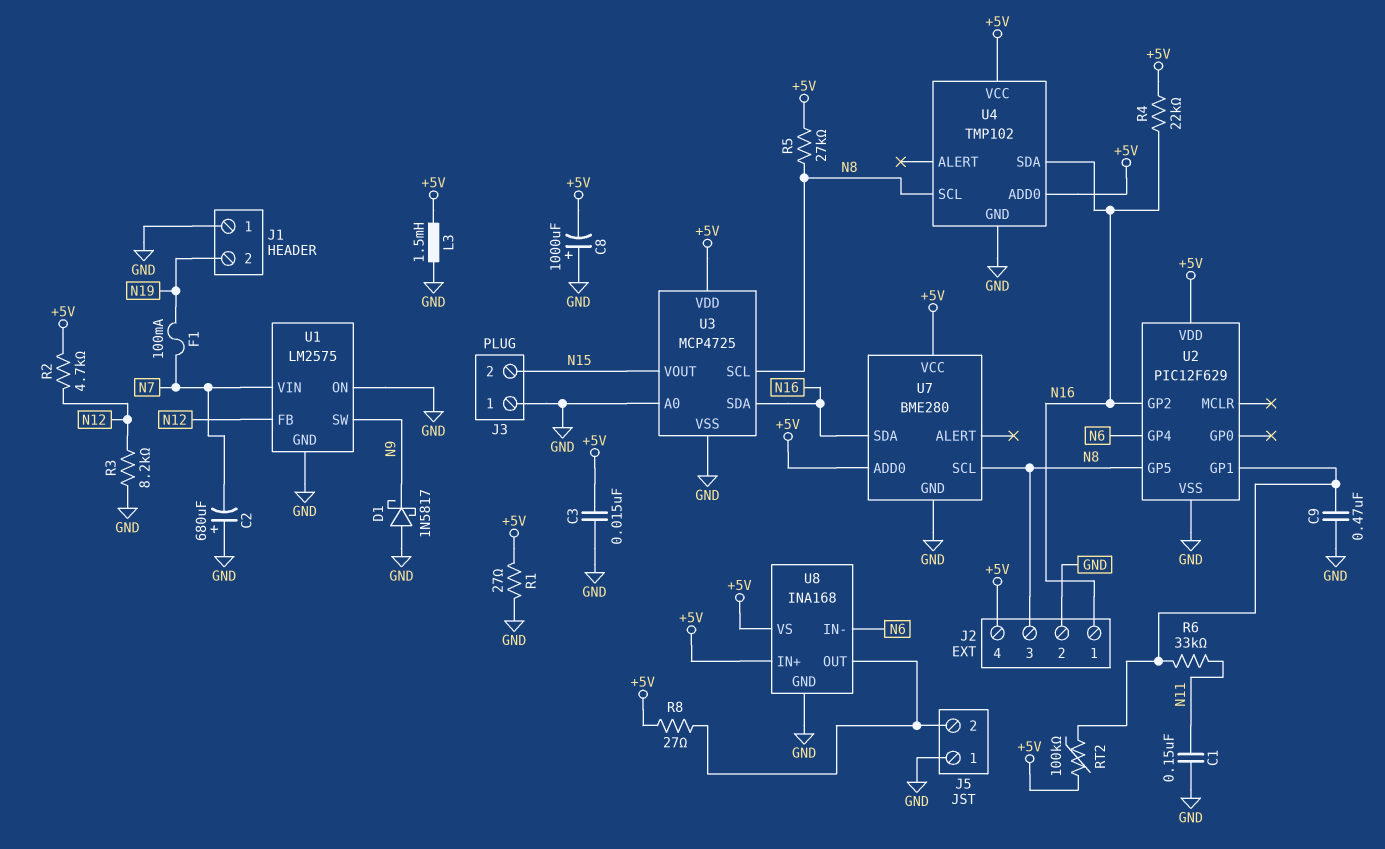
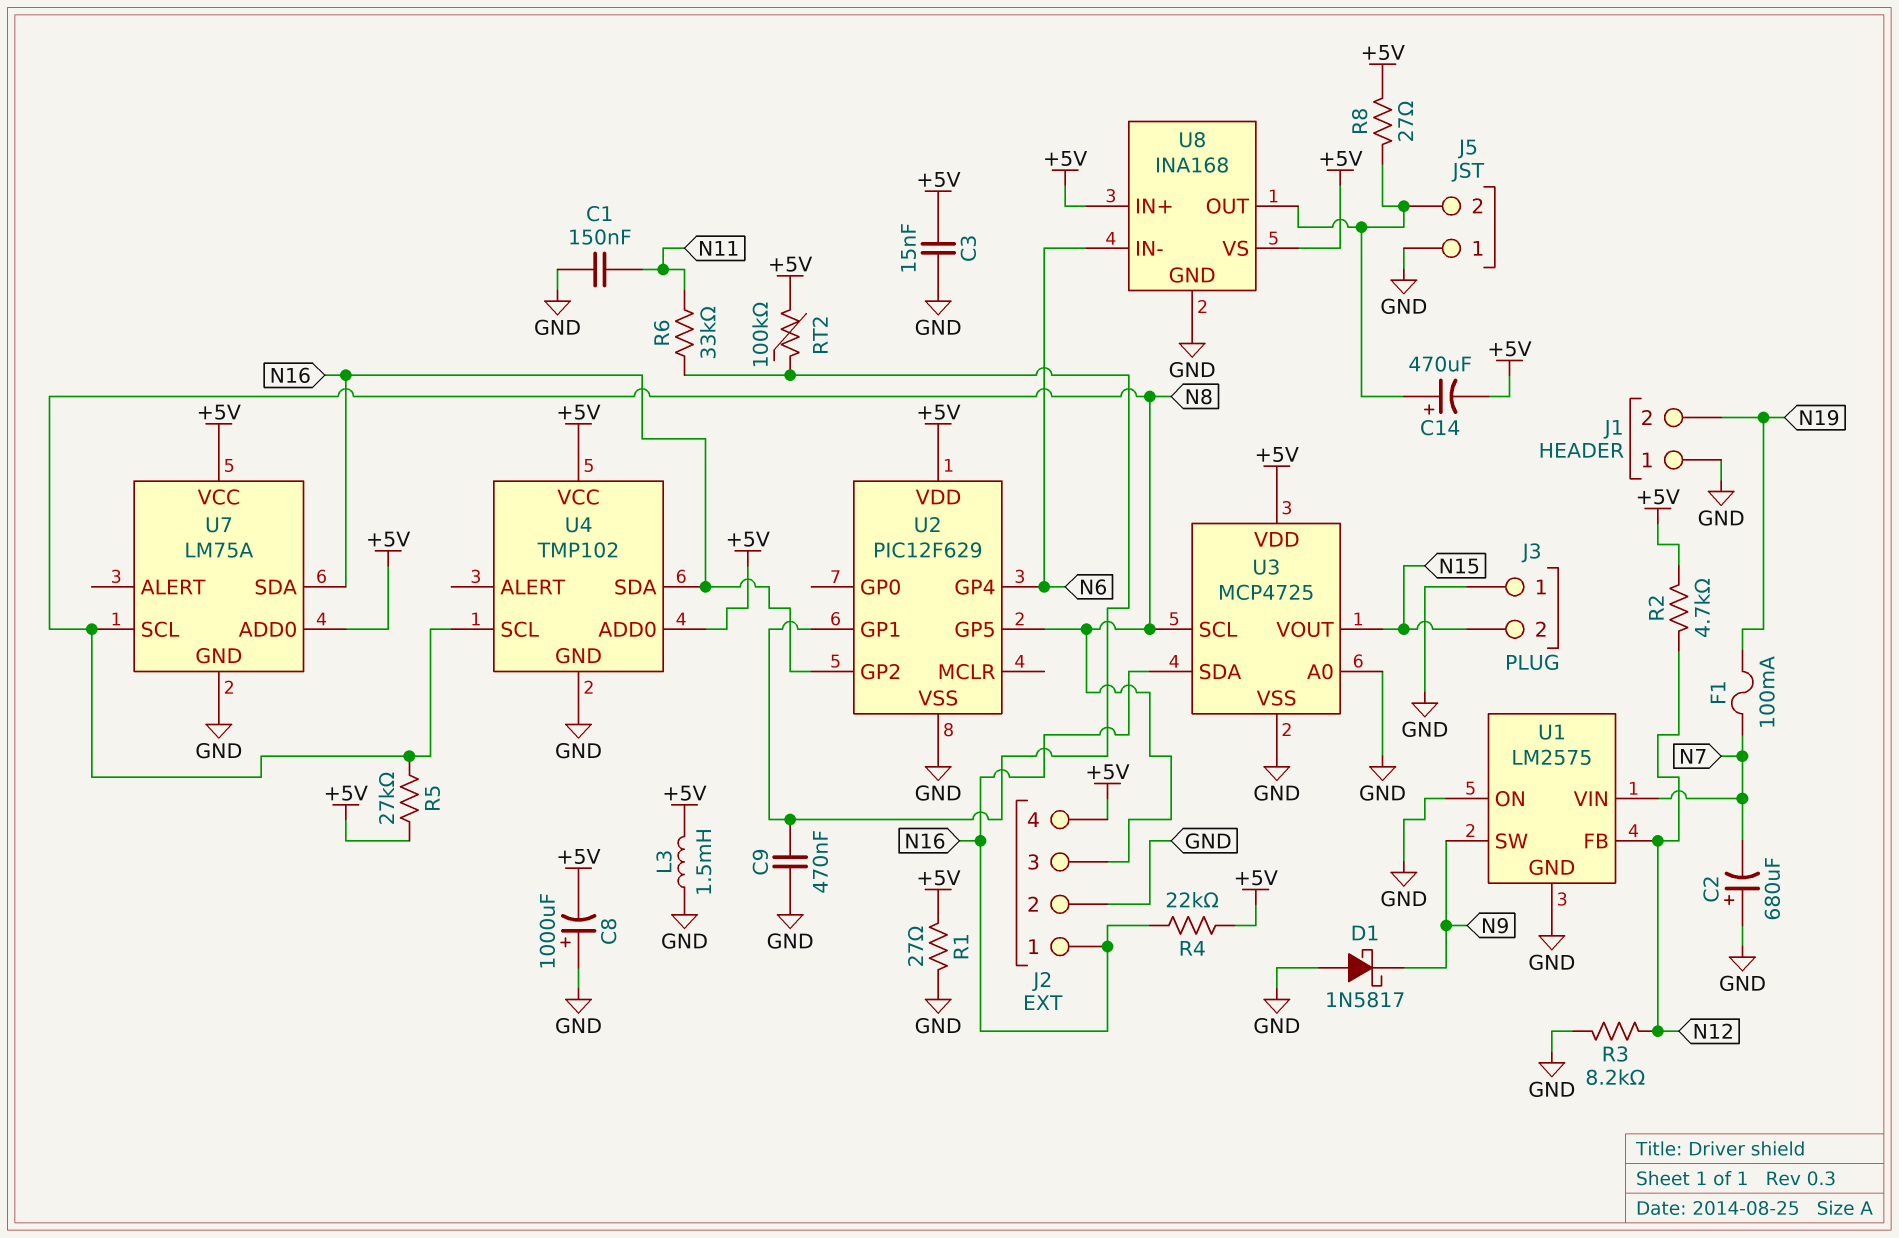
C14: none -> 470uF (plus J5/2, minus +5V)
U7: BME280 -> LM75A

